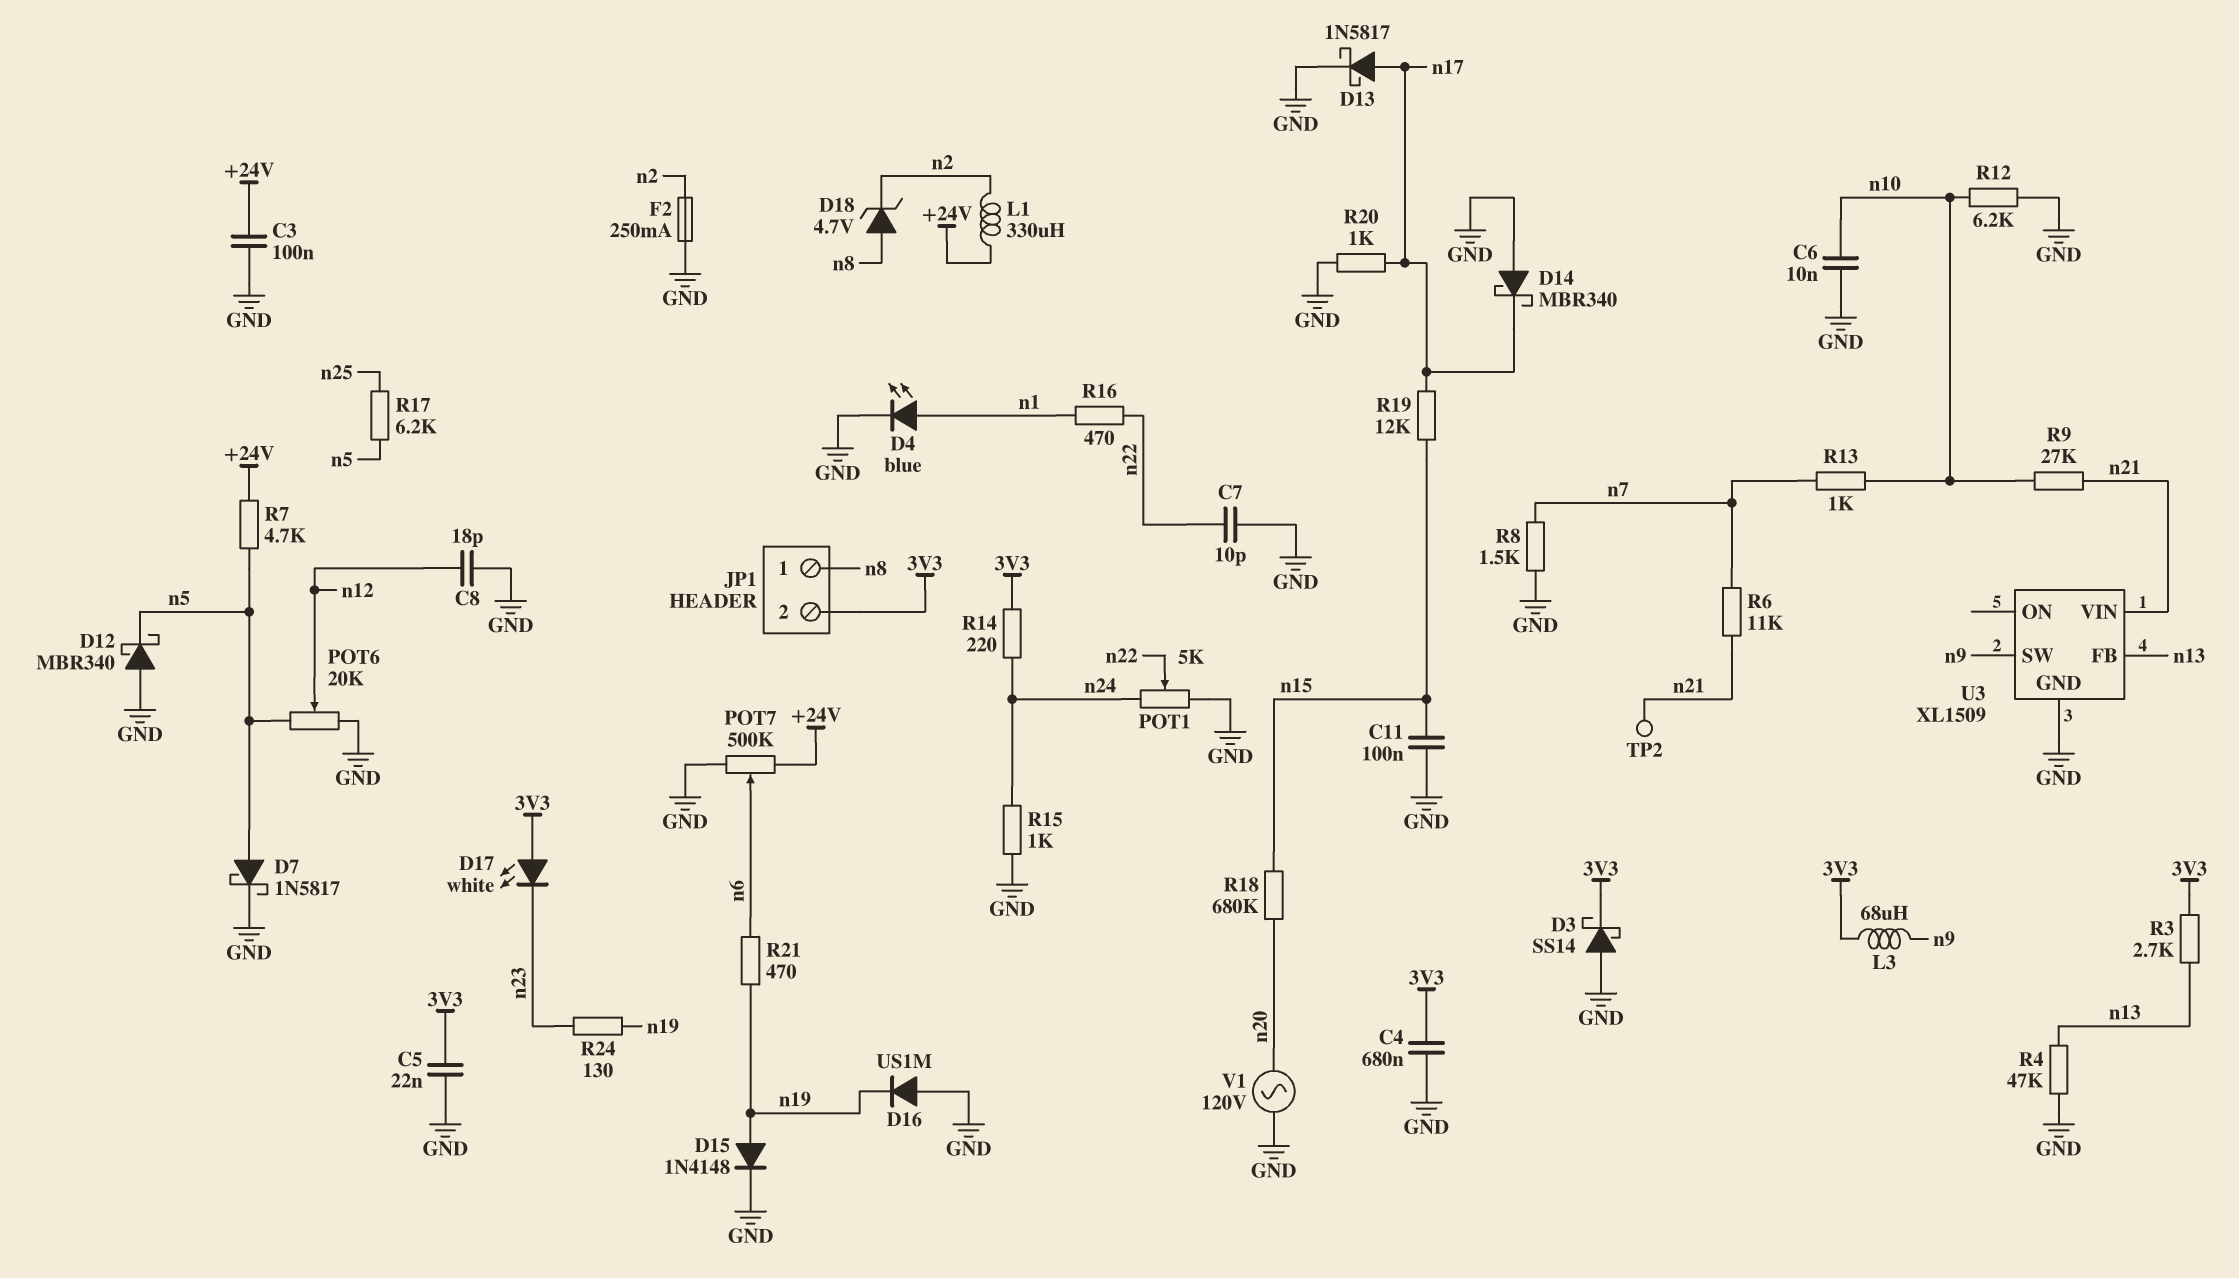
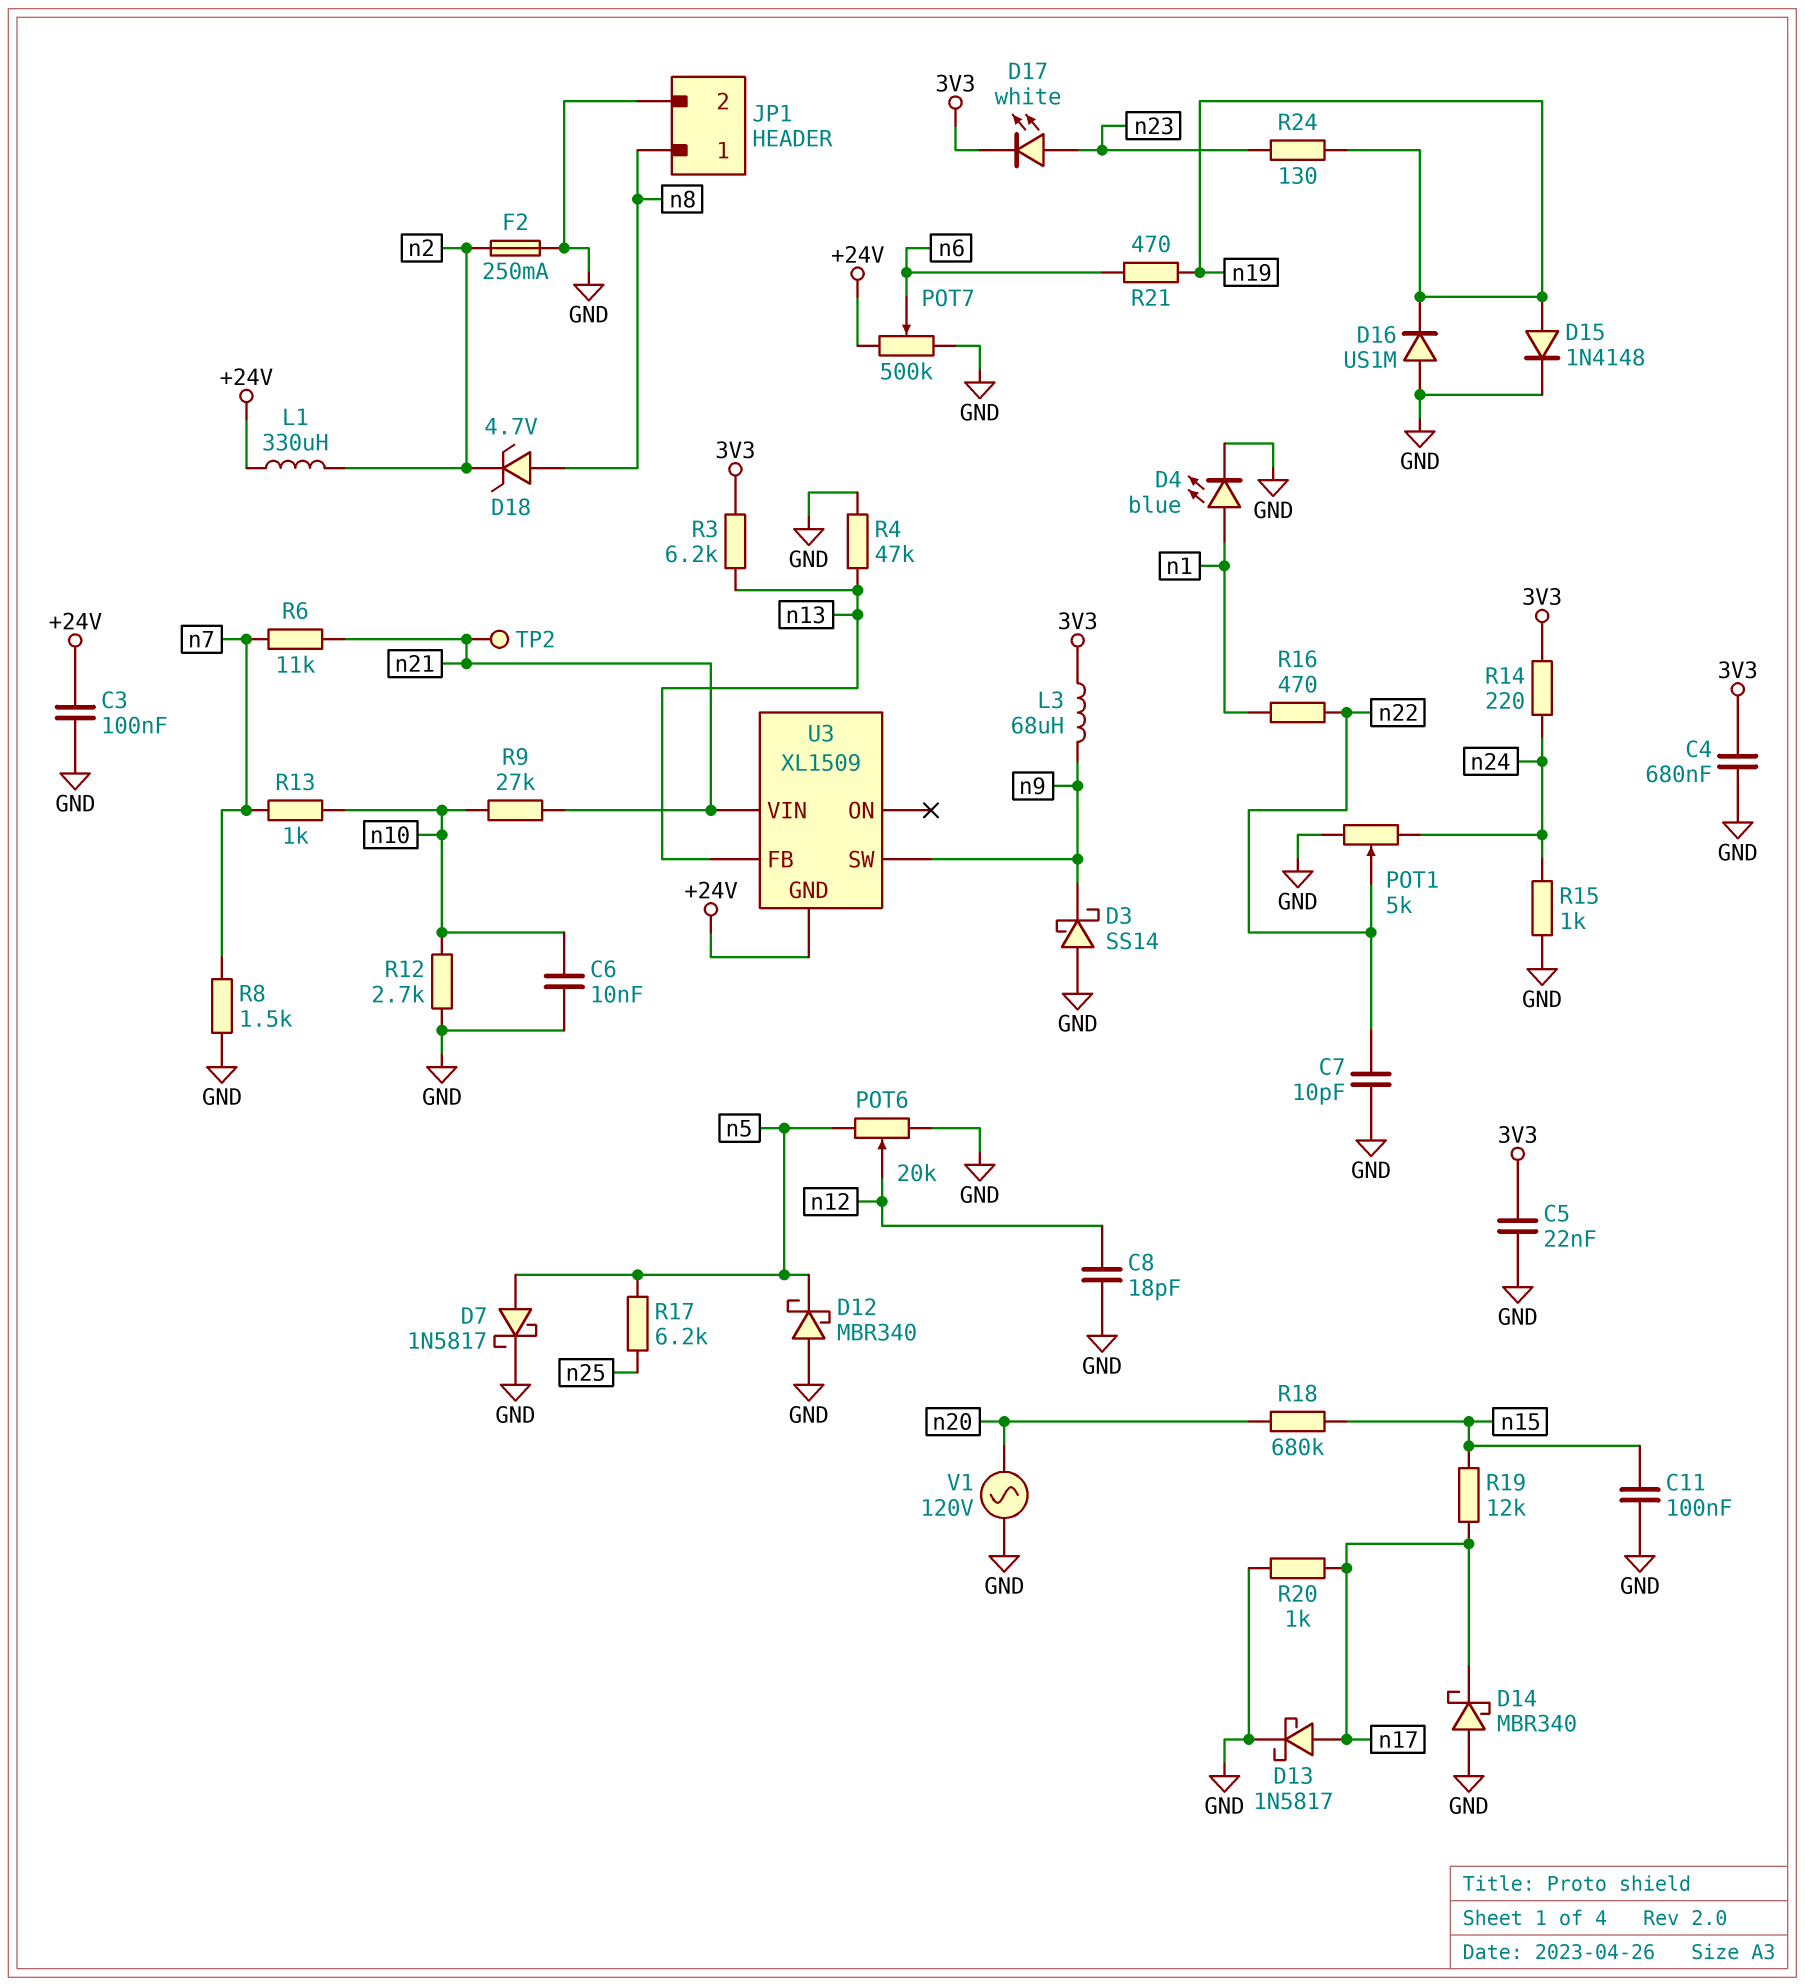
D3: schottky SS14 (A GND, K 3V3) -> schottky SS14 (A GND, K n9)
D17: LED white (A 3V3, K n23) -> LED white (A n23, K 3V3)
JP1 pin 2: 3V3 -> GND
R3: 2.7k (3V3, n13) -> 6.2k (3V3, n13)
R7: 4.7k (+24V, n5) -> none
R12: 6.2k (GND, n10) -> 2.7k (GND, n10)
U3 pin GND: GND -> +24V

